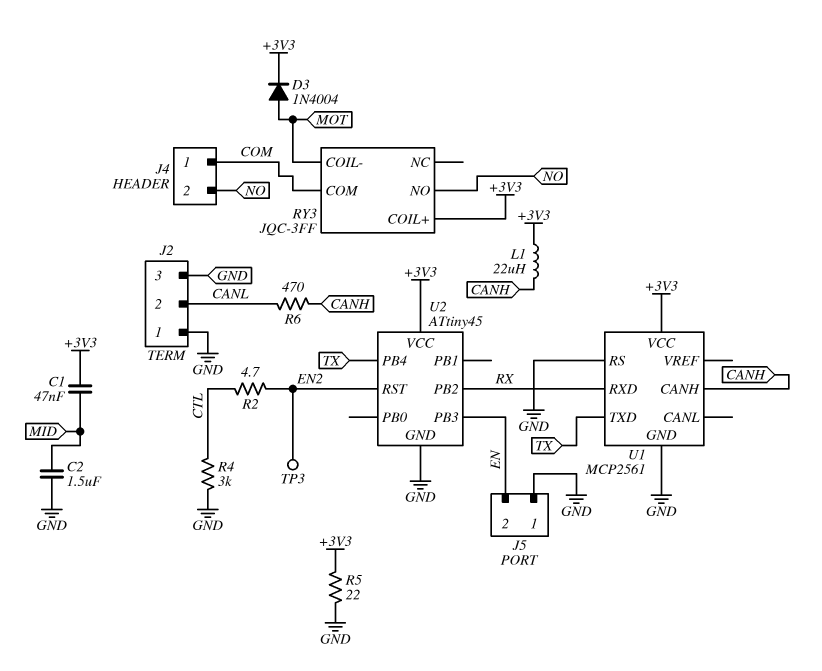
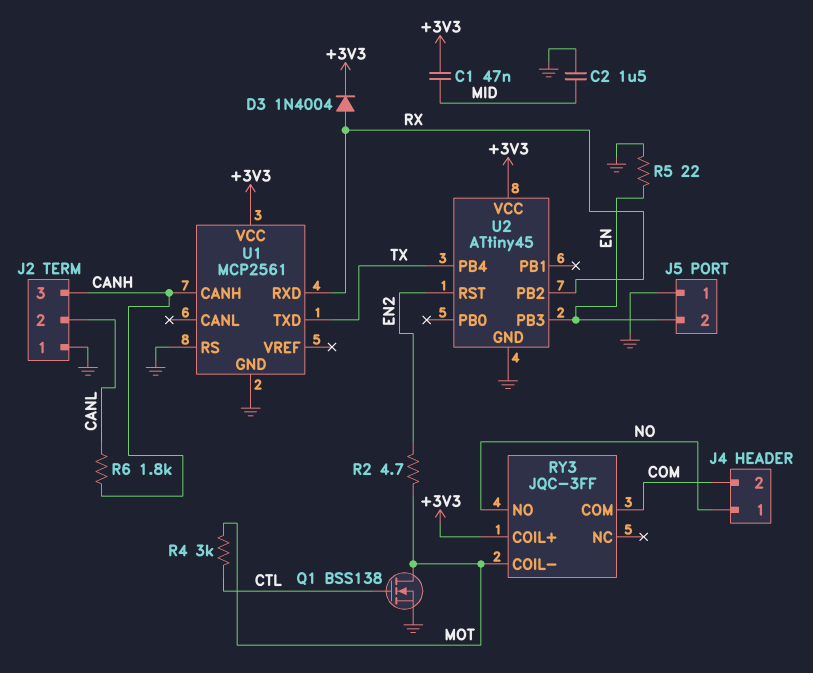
D3: diode 1N4004 (A MOT, K +3V3) -> diode 1N4004 (A RX, K +3V3)
J2 pin 3: GND -> CANH
J4 pin 1: COM -> NO
J4 pin 2: NO -> COM
L1: 22uH (+3V3, CANH) -> none
Q1: none -> NMOS BSS138 (G CTL, D MOT, S GND)
R2: 4.7 (CTL, EN2) -> 4.7 (EN2, MOT)
R4: 3k (CTL, GND) -> 3k (CTL, MOT)
R5: 22 (+3V3, GND) -> 22 (EN, GND)
R6: 470 (CANH, CANL) -> 1.8k (CANH, CANL)
TP3: test point (EN2) -> none

